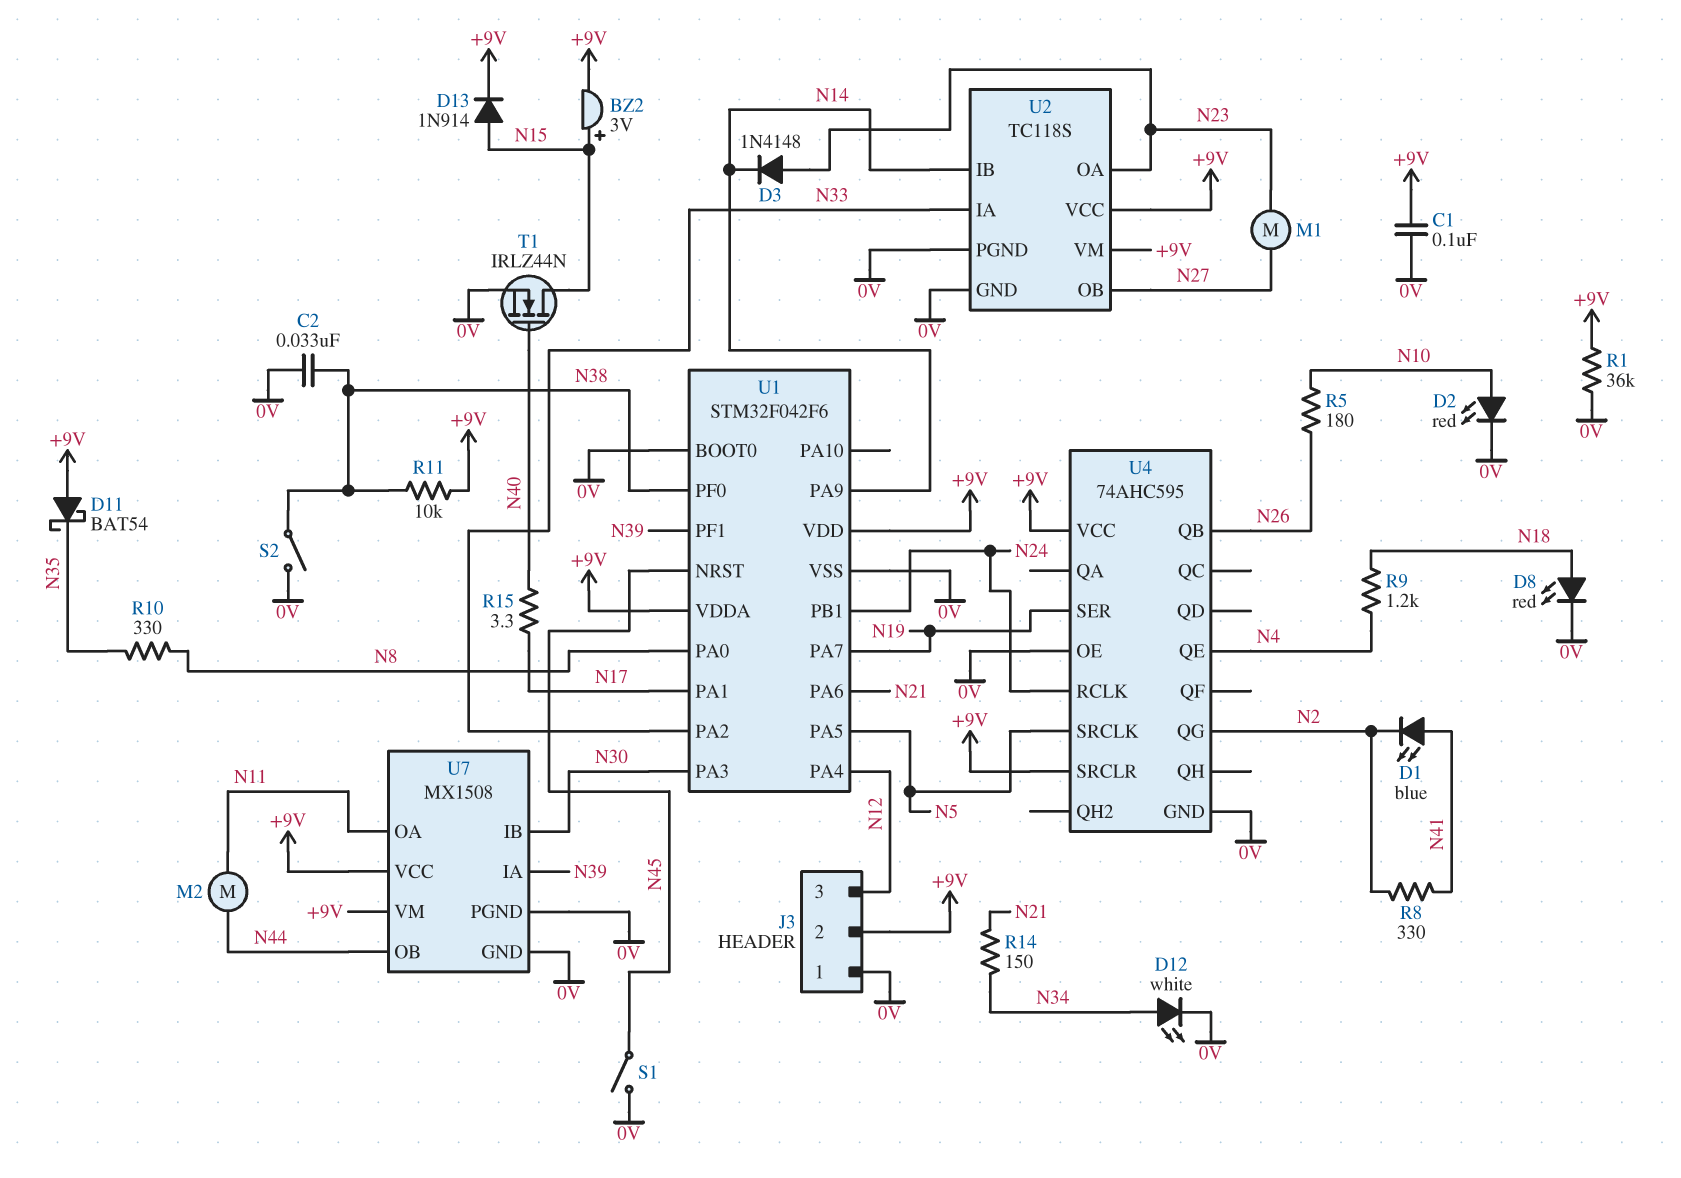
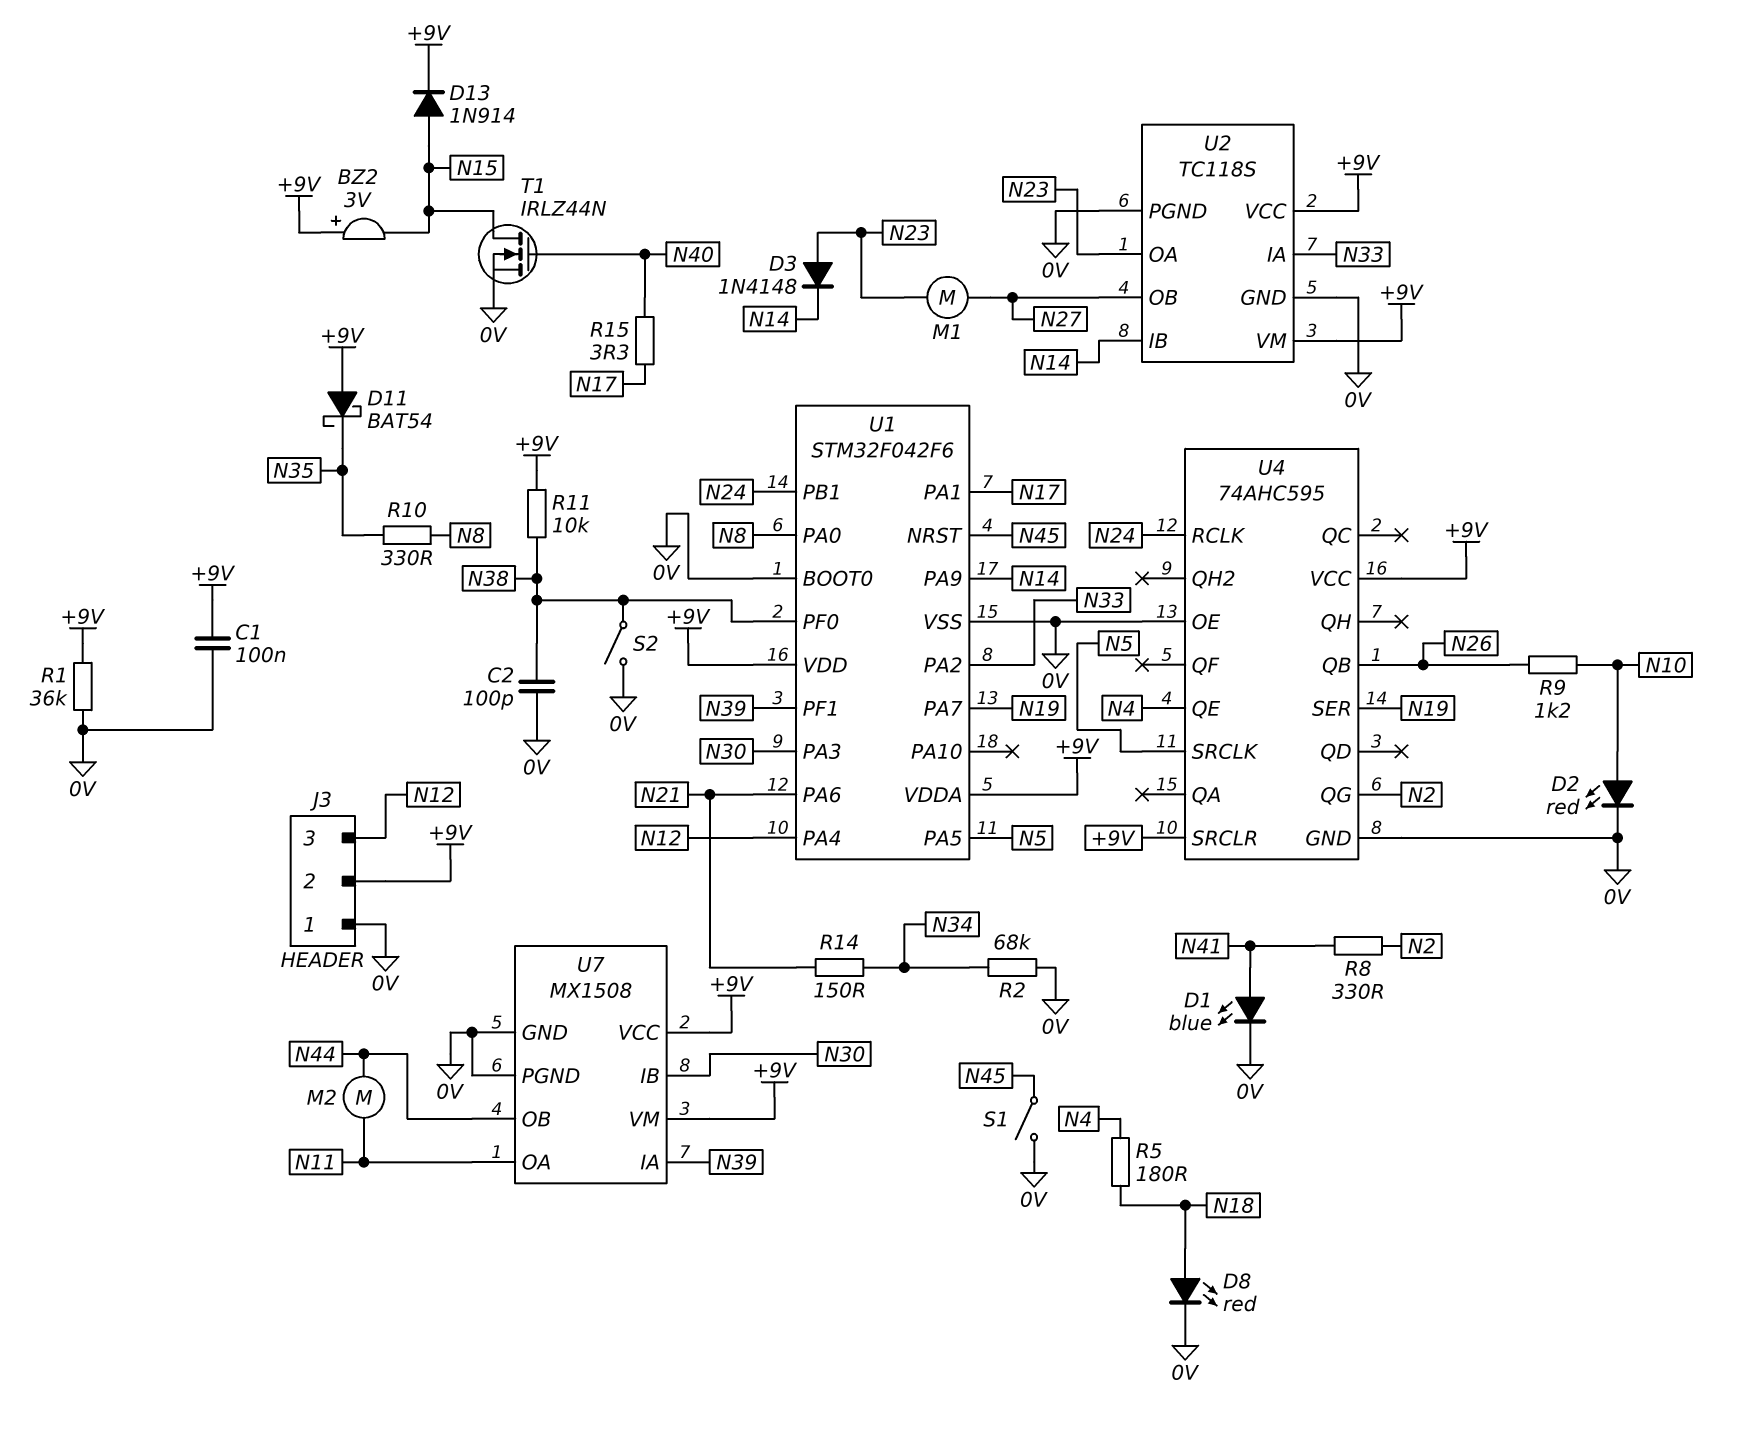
BZ2: buzzer 3V (plus N15, minus +9V) -> buzzer 3V (plus +9V, minus N15)
C2: 33nF (0V, N38) -> 100pF (0V, N38)
D1: LED blue (A N41, K N2) -> LED blue (A N41, K 0V)
D12: LED white (A N34, K 0V) -> none
R2: none -> 68k (0V, N34)
R5: 180 (N10, N26) -> 180 (N4, N18)
R9: 1.2k (N4, N18) -> 1.2k (N10, N26)

